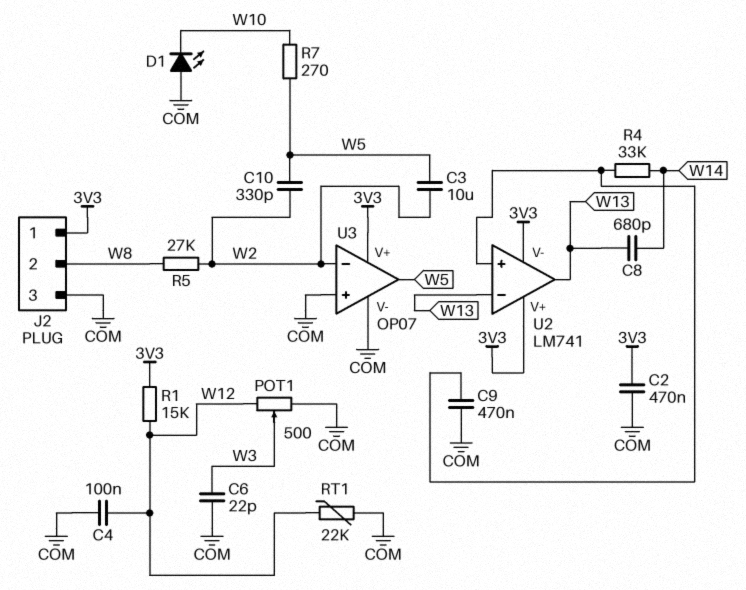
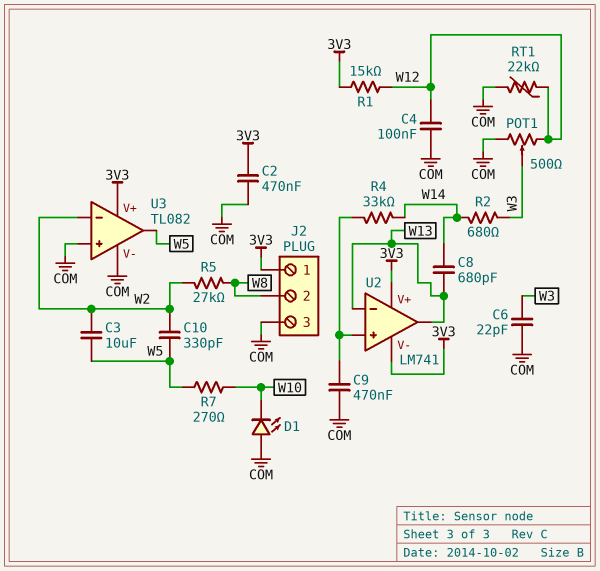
R2: none -> 680 (W3, W14)
U3: OP07 -> TL082

